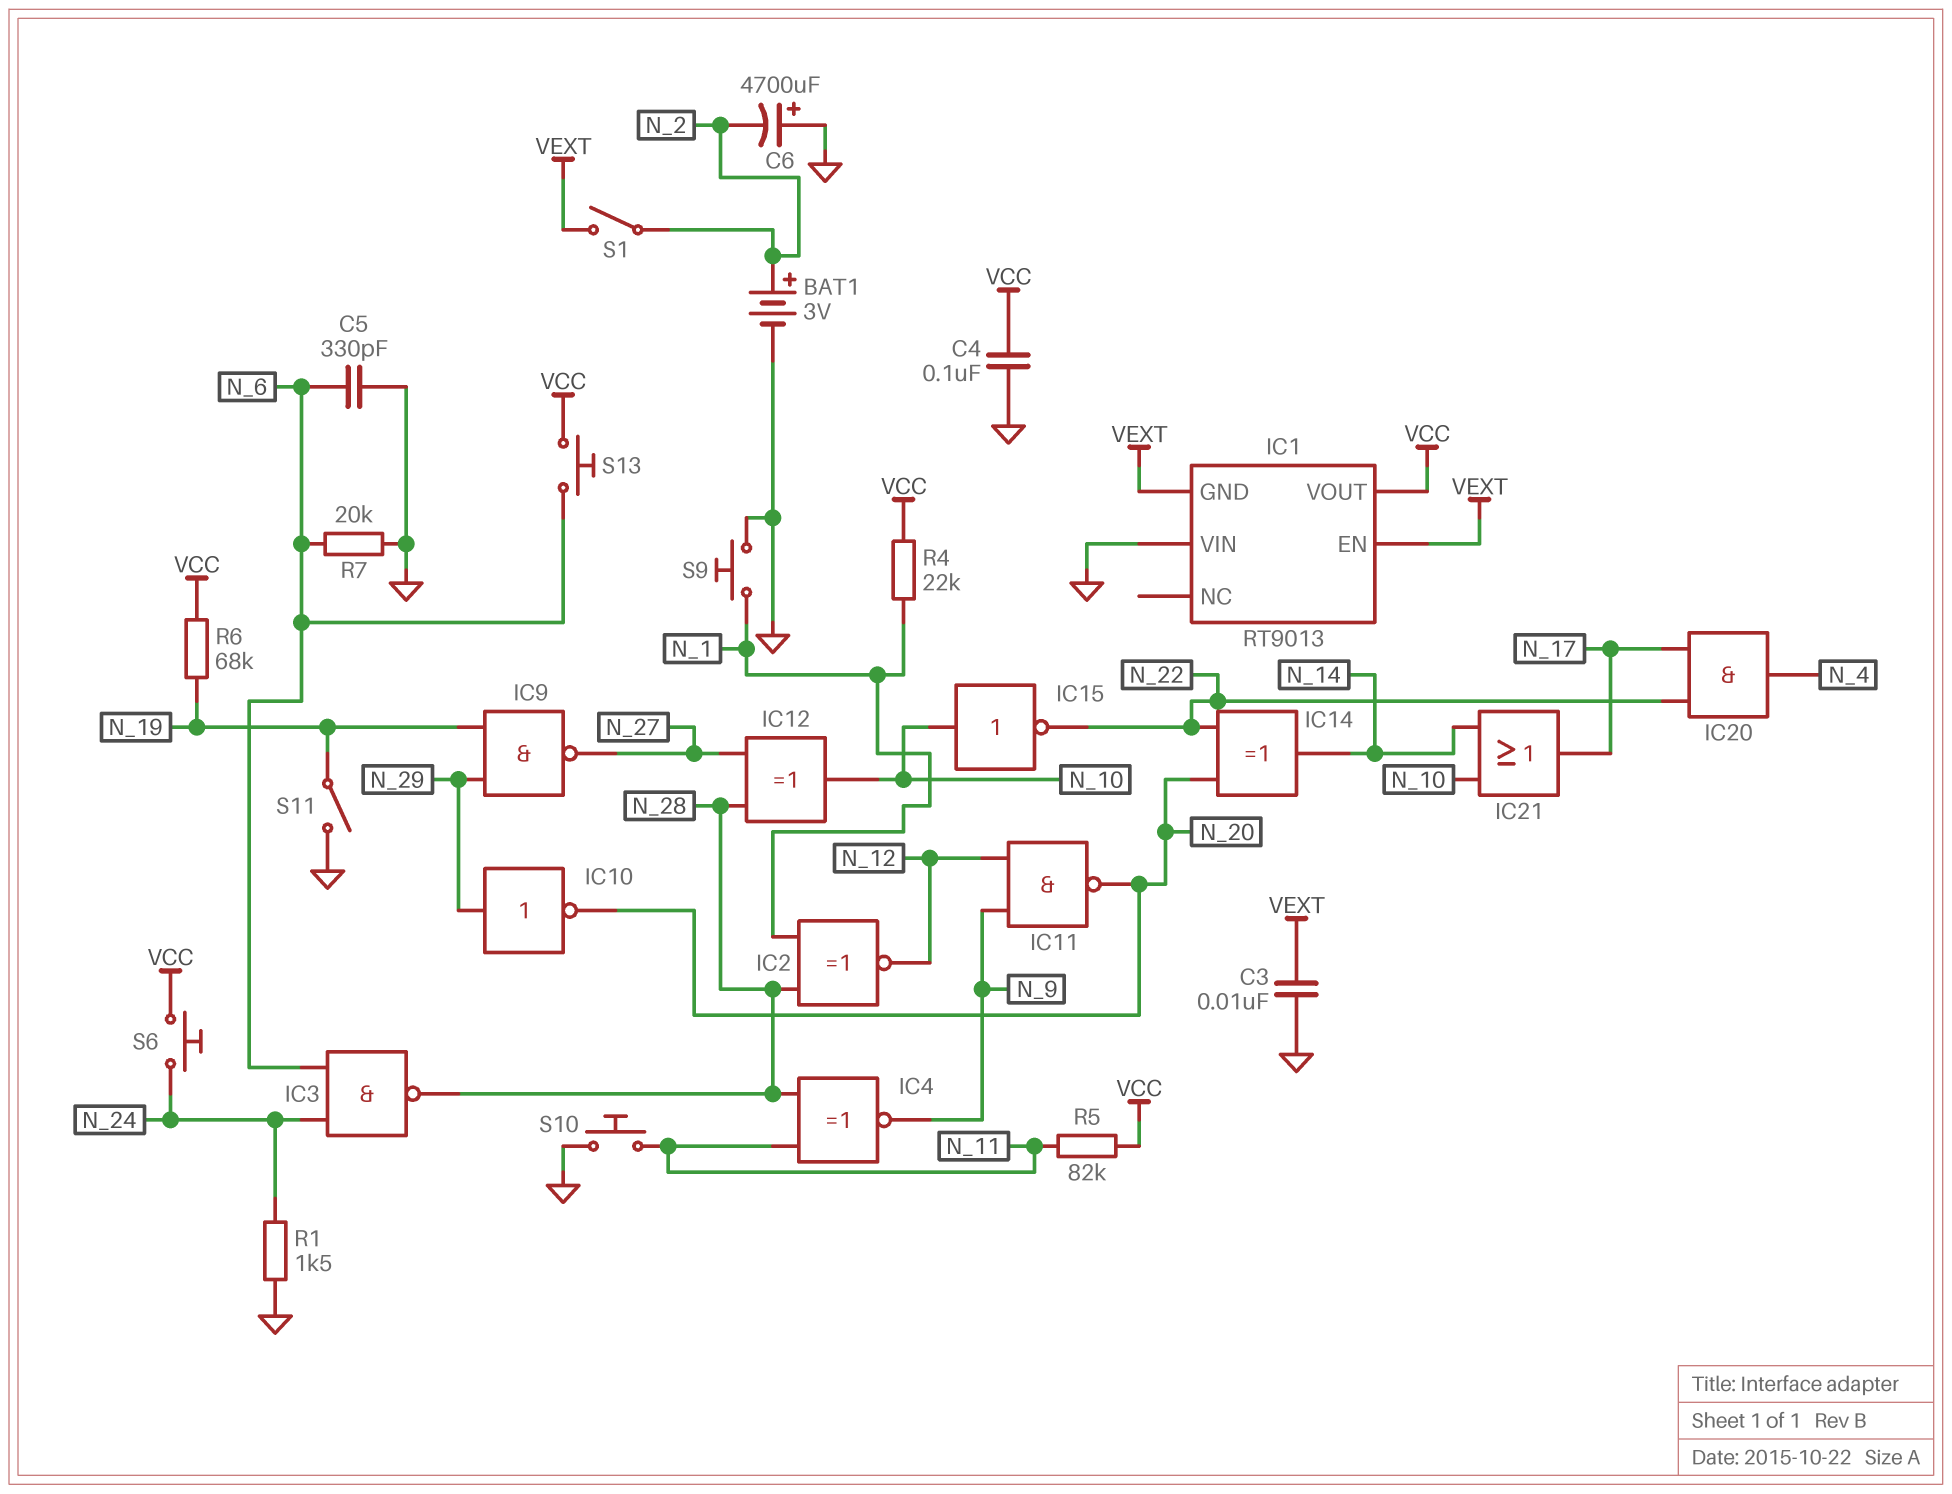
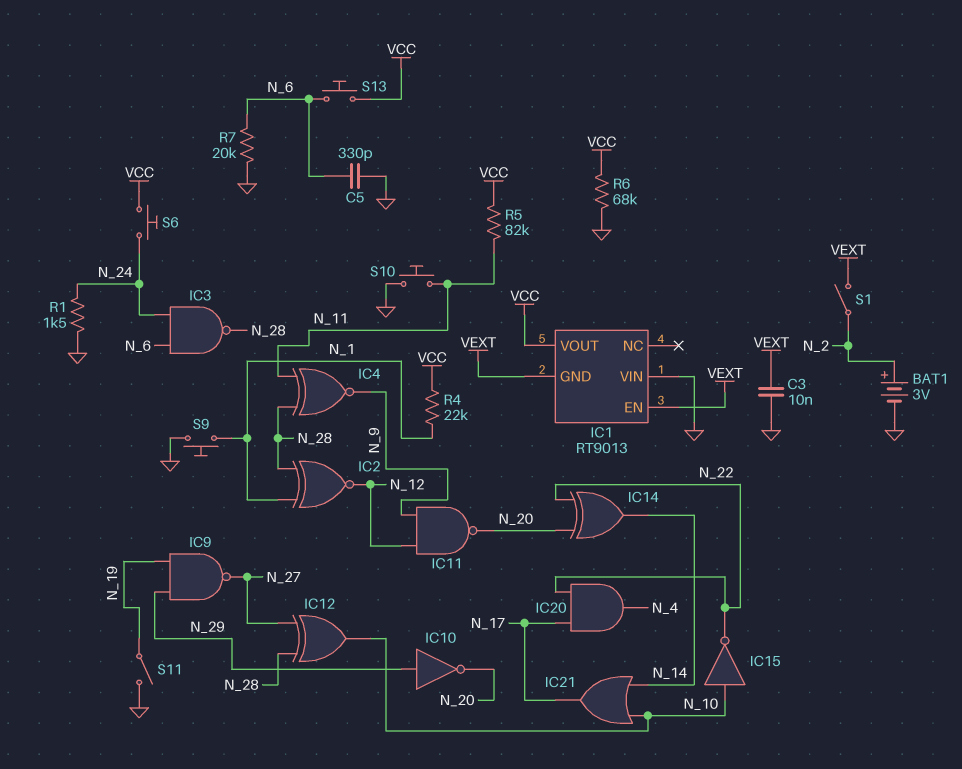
C4: 100nF (GND, VCC) -> none
C6: 4700uF (plus GND, minus N_2) -> none
R6: 68k (N_19, VCC) -> 68k (GND, VCC)

